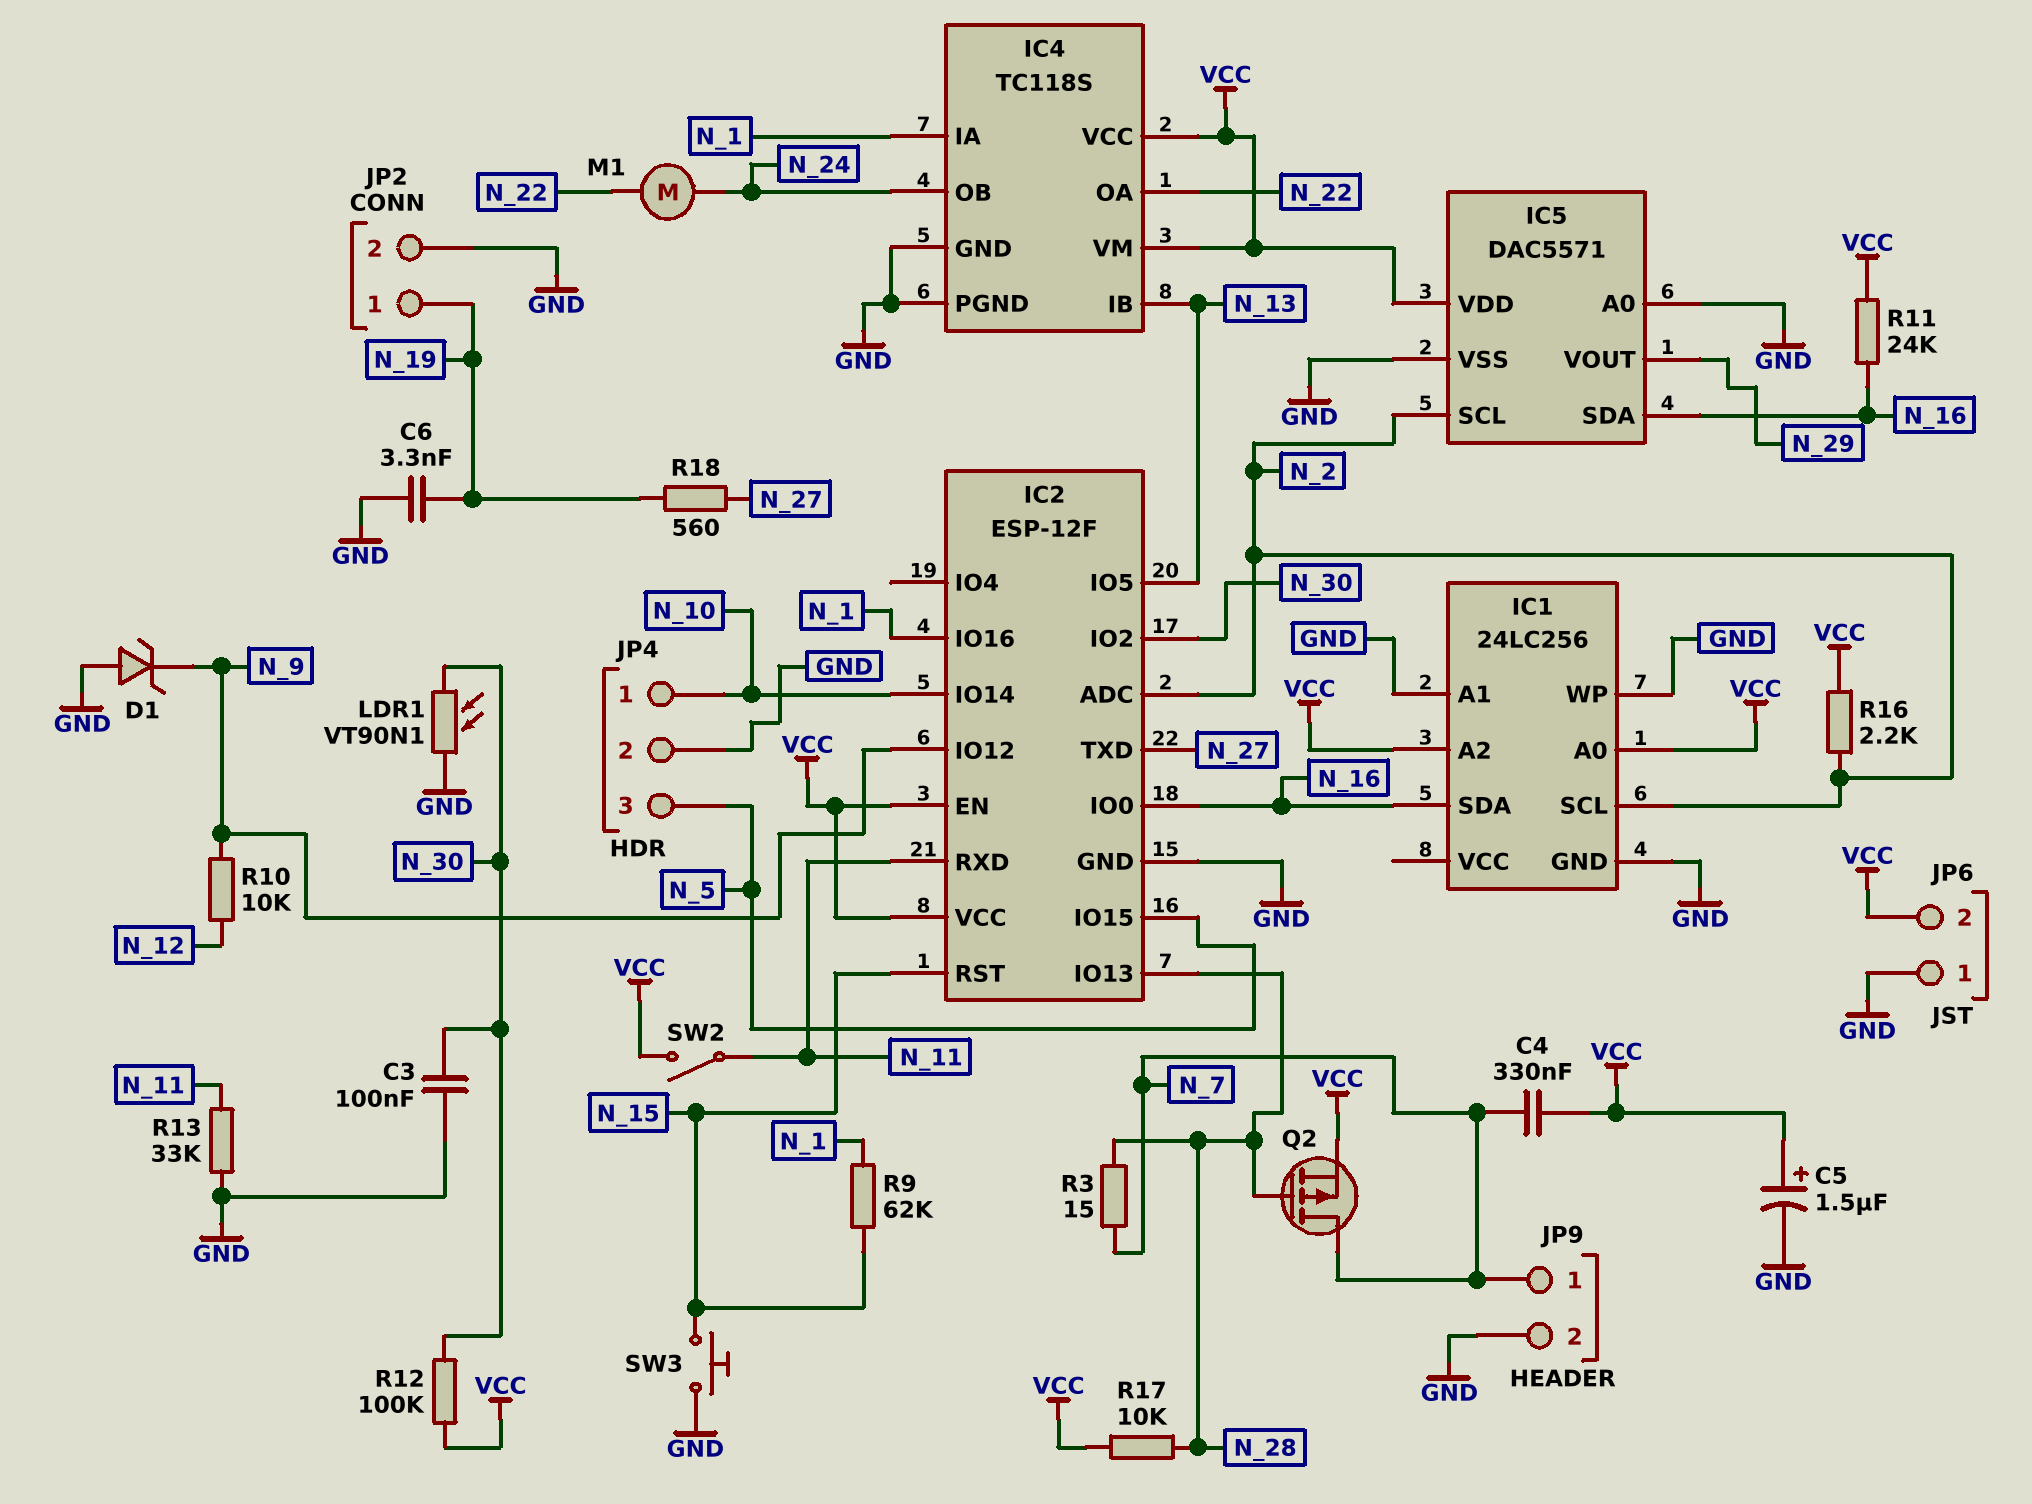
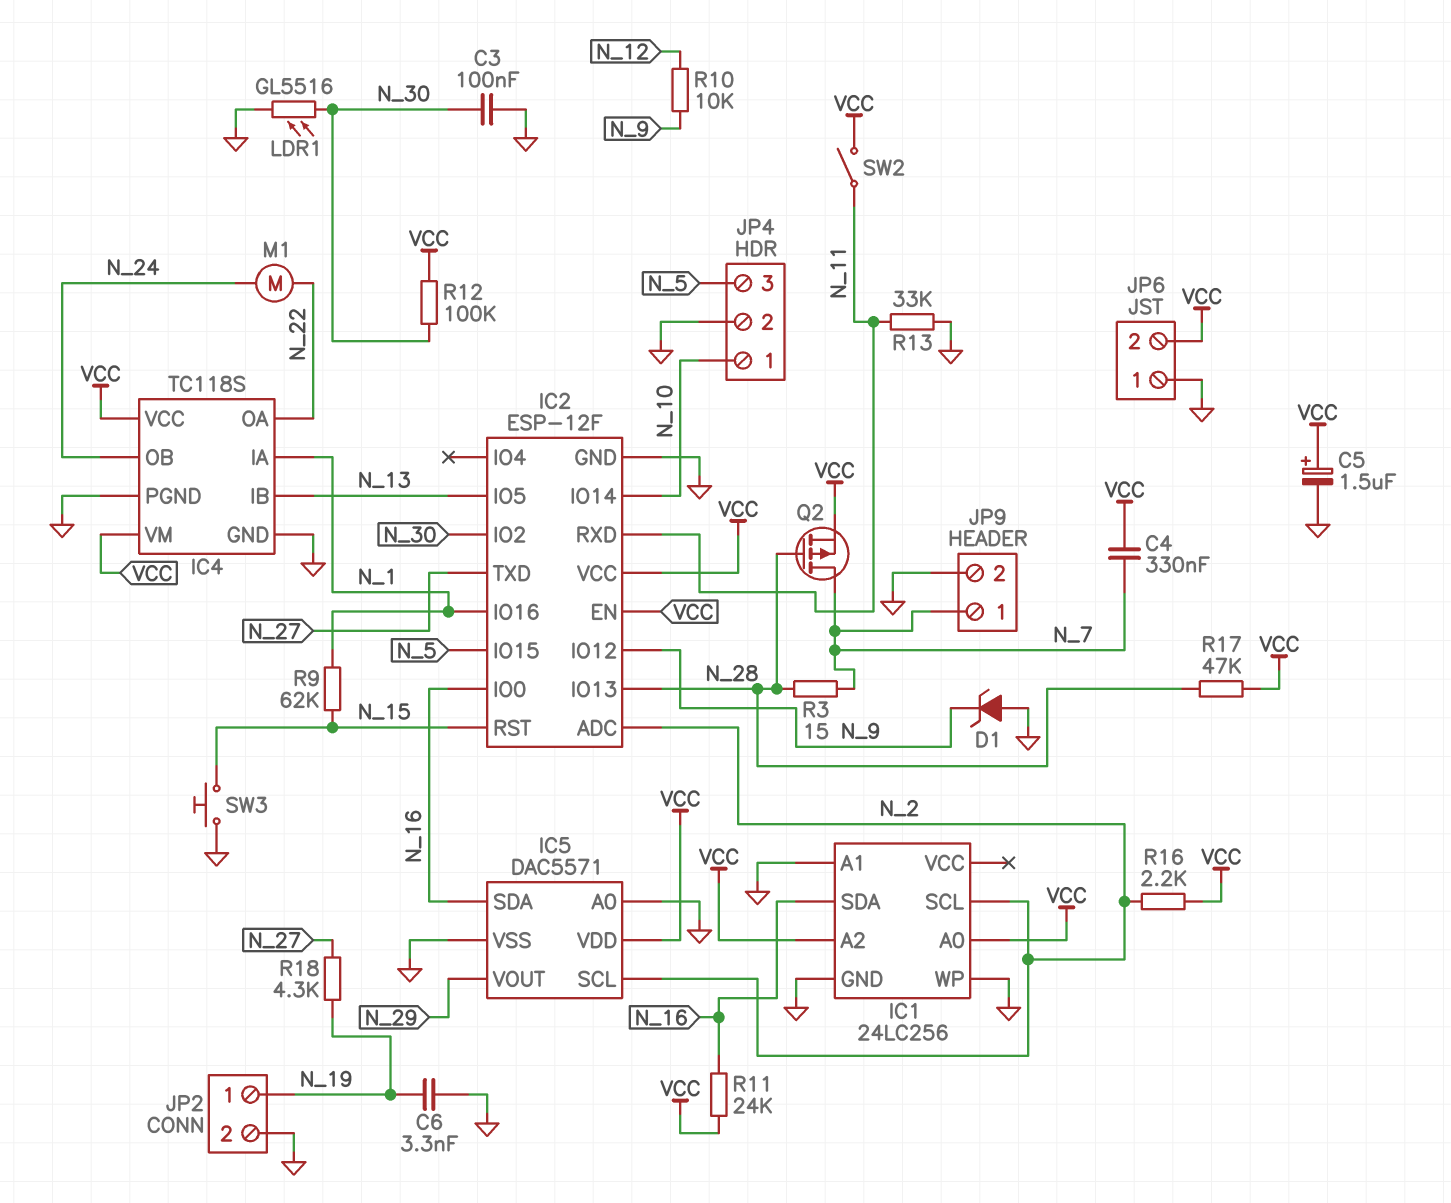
LDR1: VT90N1 (GND, N_30) -> GL5516 (GND, N_30)
R17: 10k (N_28, VCC) -> 47k (N_28, VCC)
R18: 560 (N_19, N_27) -> 4.3k (N_19, N_27)

